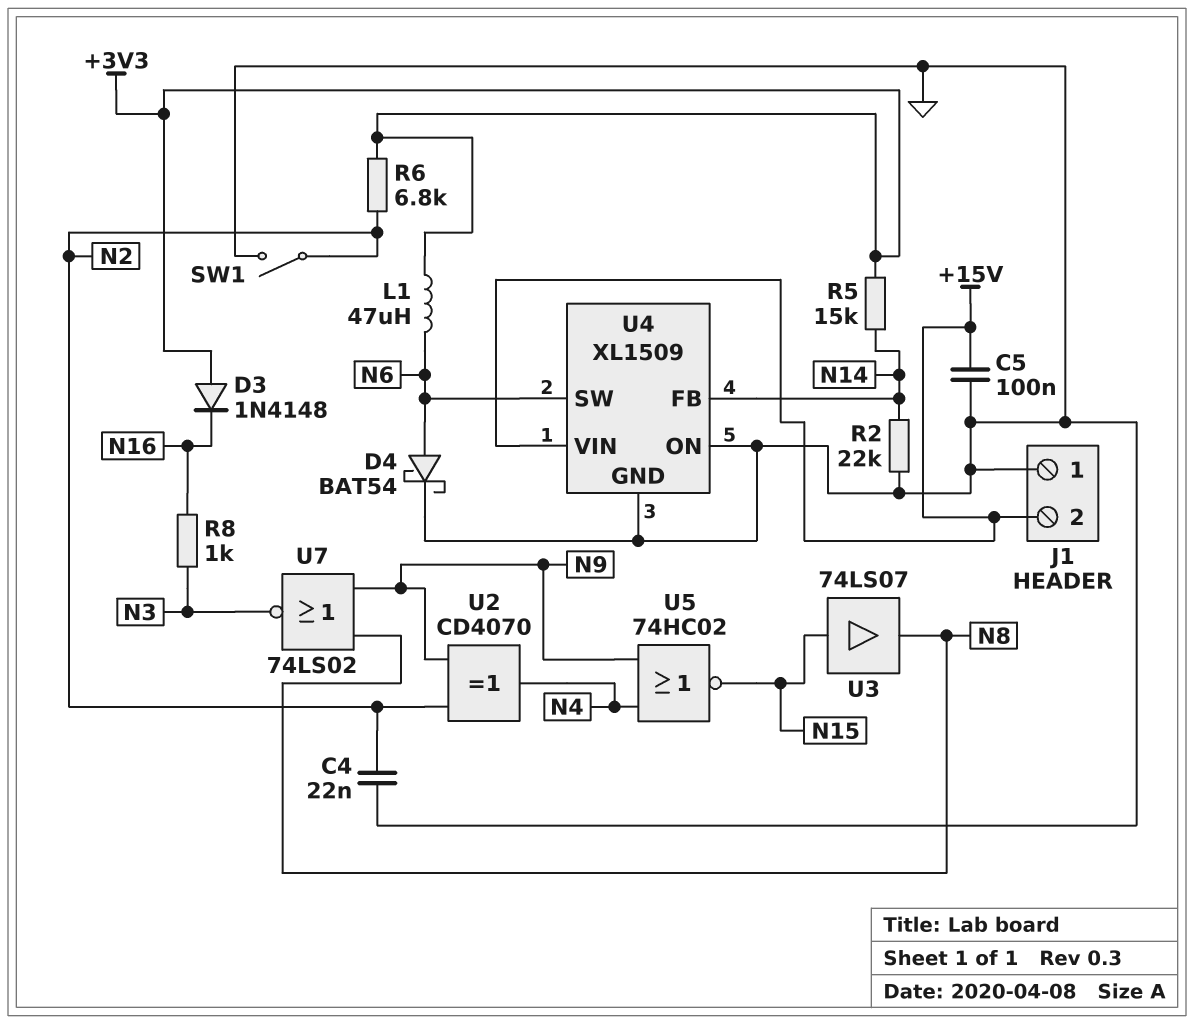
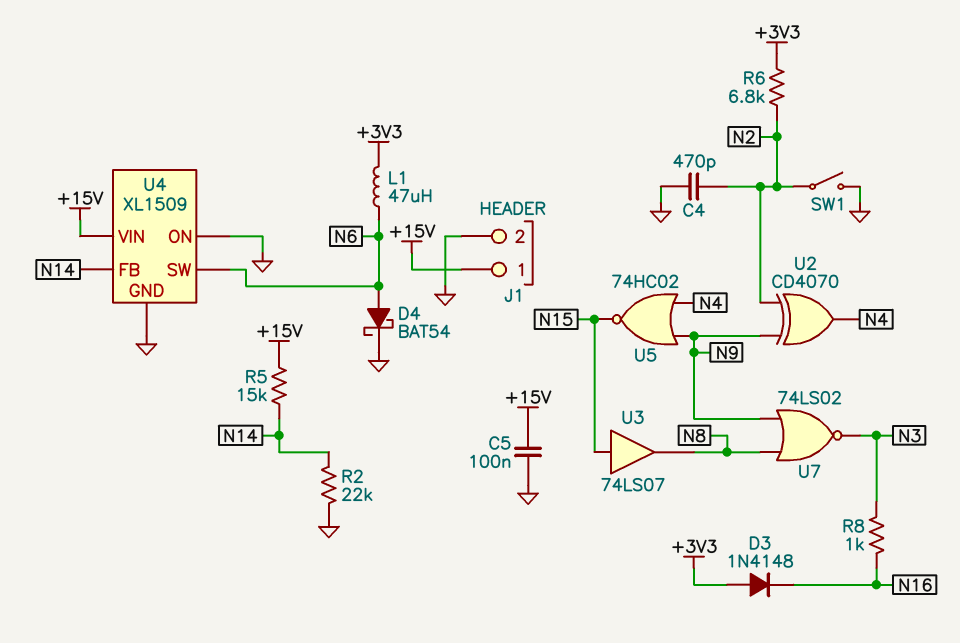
C4: 22nF (GND, N2) -> 470pF (GND, N2)
J1 pin 1: GND -> +15V
J1 pin 2: +15V -> GND
R5: 15k (+3V3, N14) -> 15k (+15V, N14)

